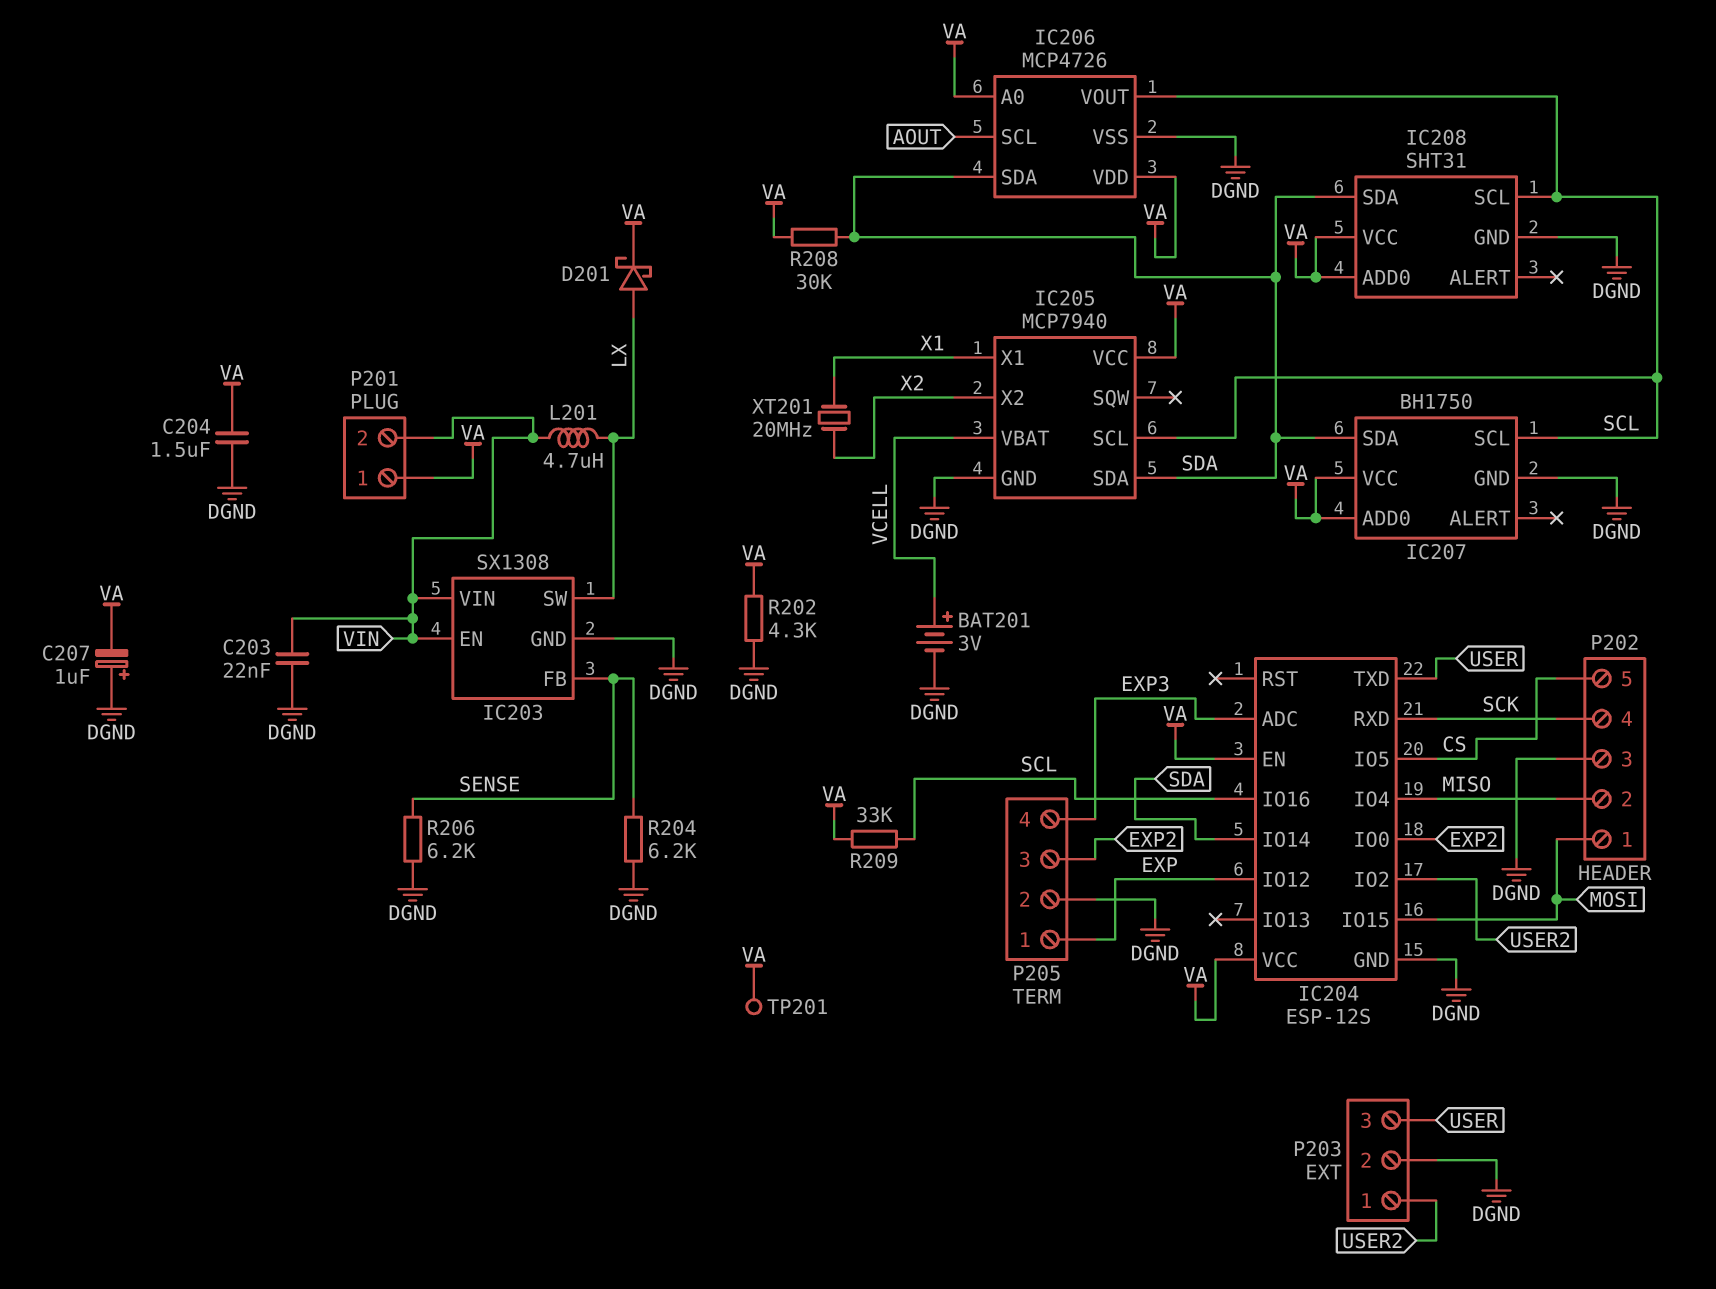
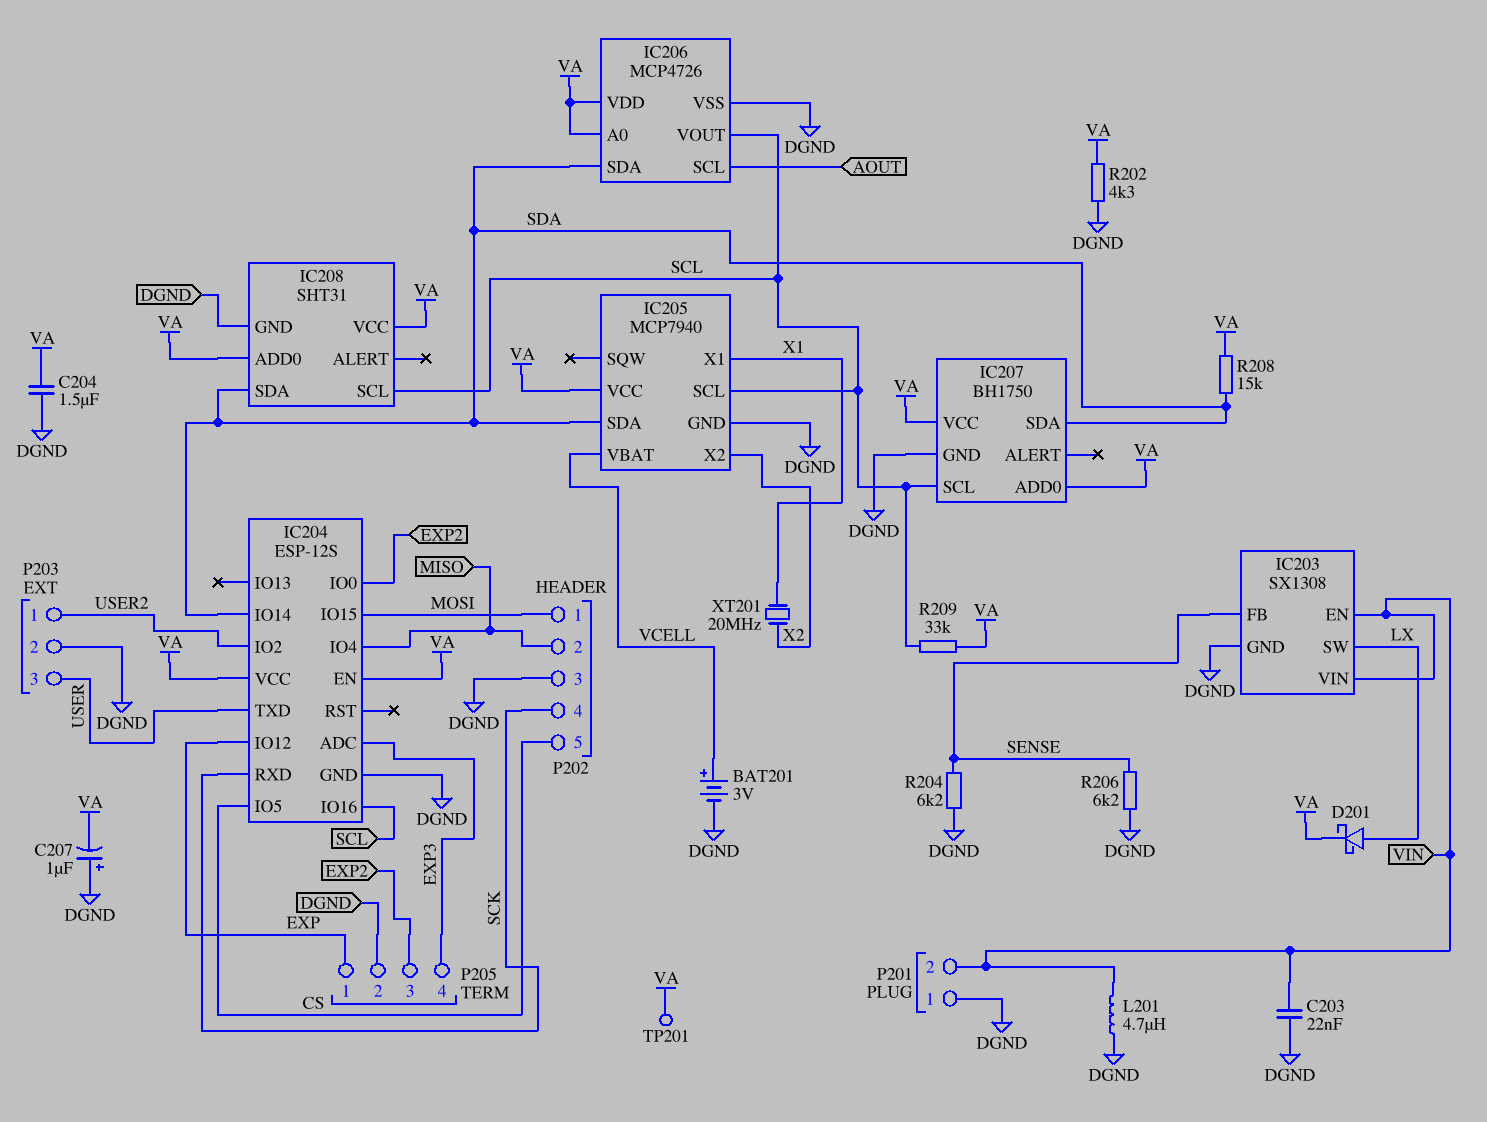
L201: 4.7uH (LX, VIN) -> 4.7uH (DGND, VIN)
P201 pin 1: VA -> DGND
R208: 30k (SDA, VA) -> 15k (SDA, VA)

